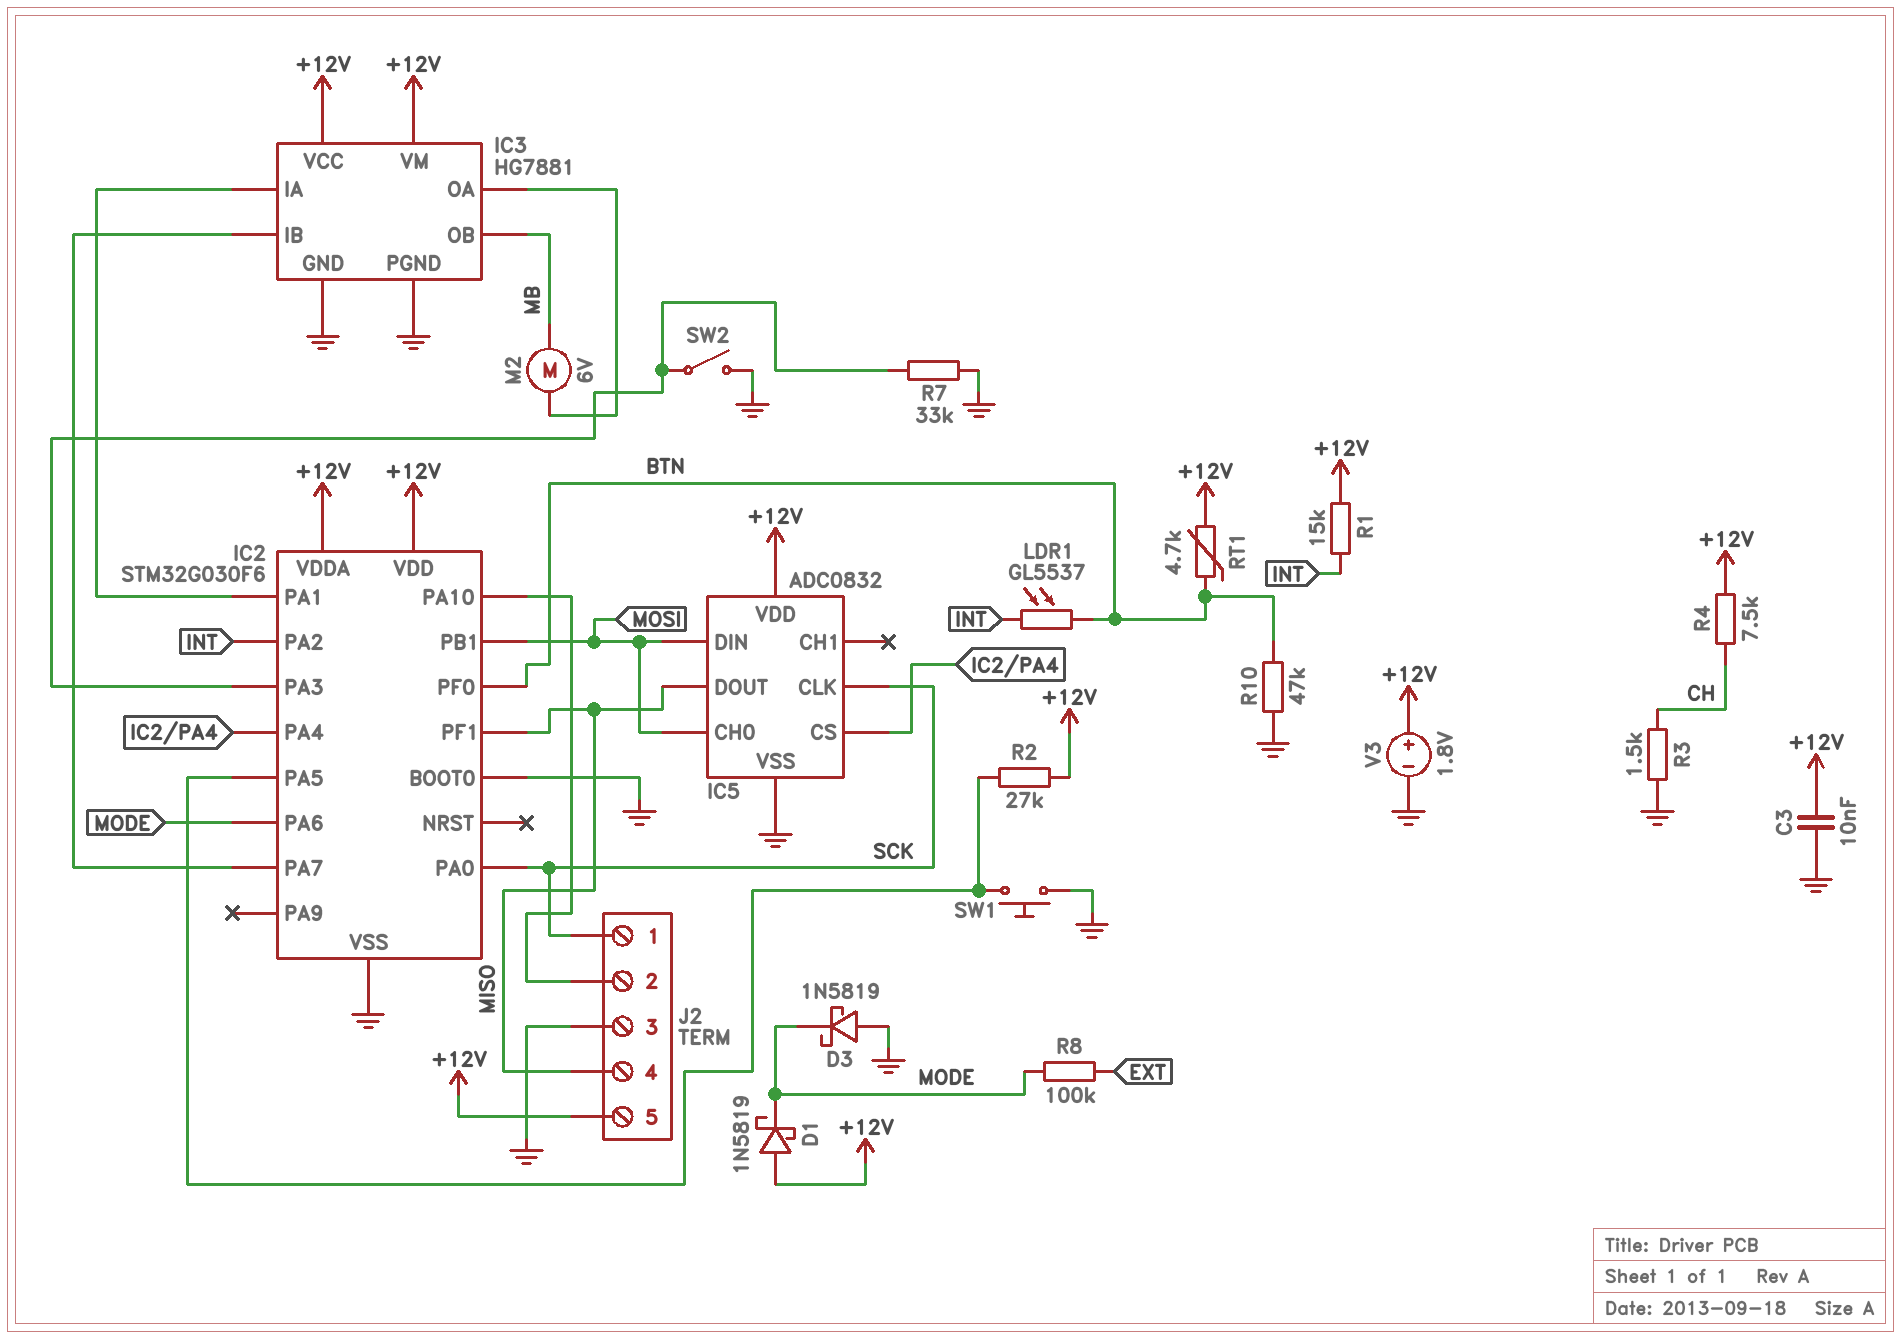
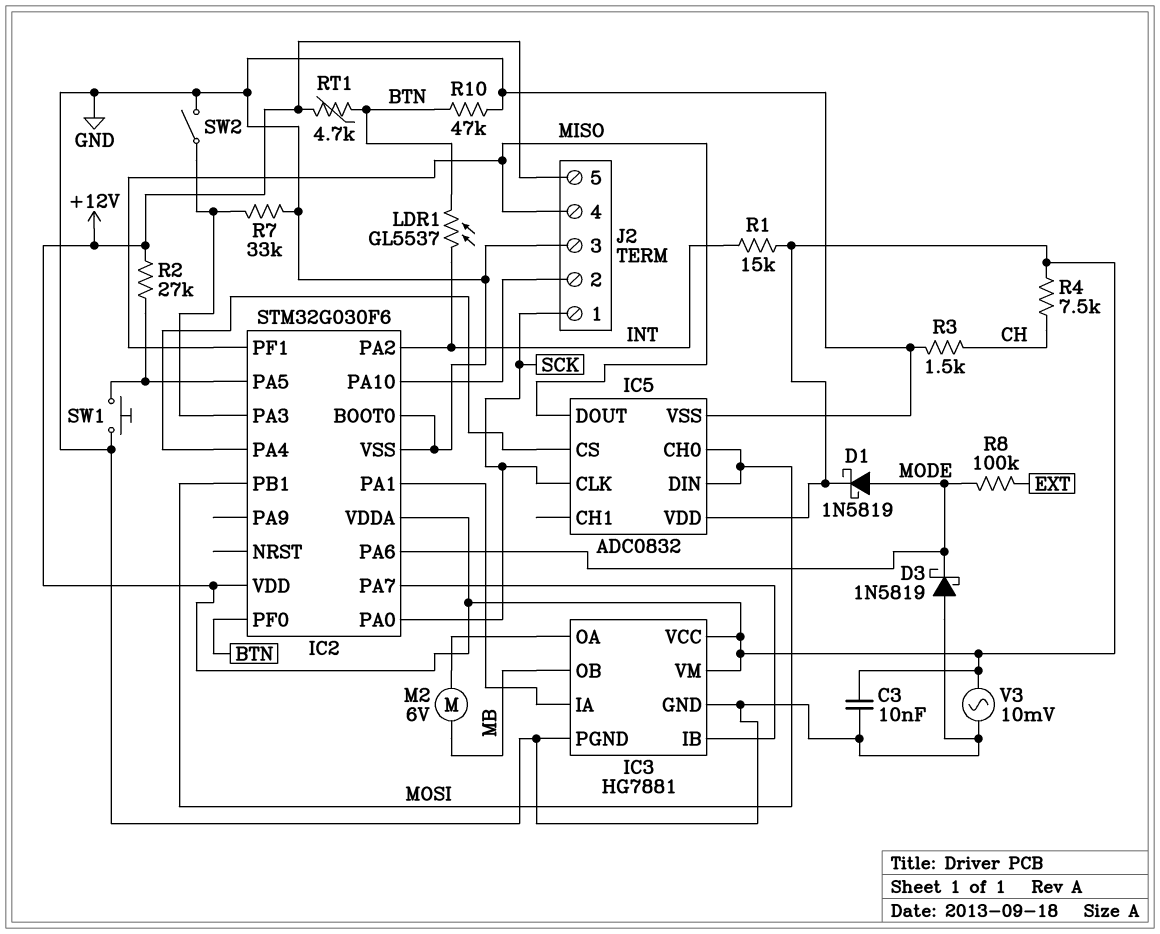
D1: schottky 1N5819 (A +12V, K MODE) -> schottky 1N5819 (A MODE, K +12V)
V3: 1.8V (plus +12V, minus GND) -> AC 10mV (+12V, GND)

